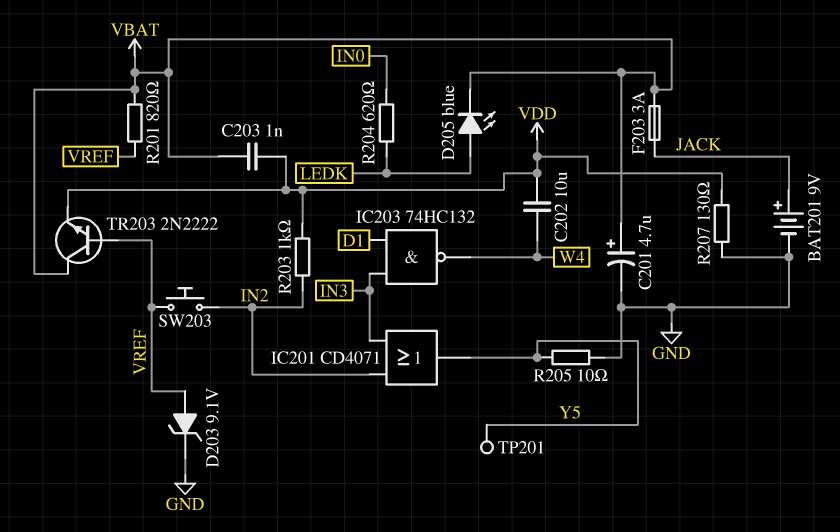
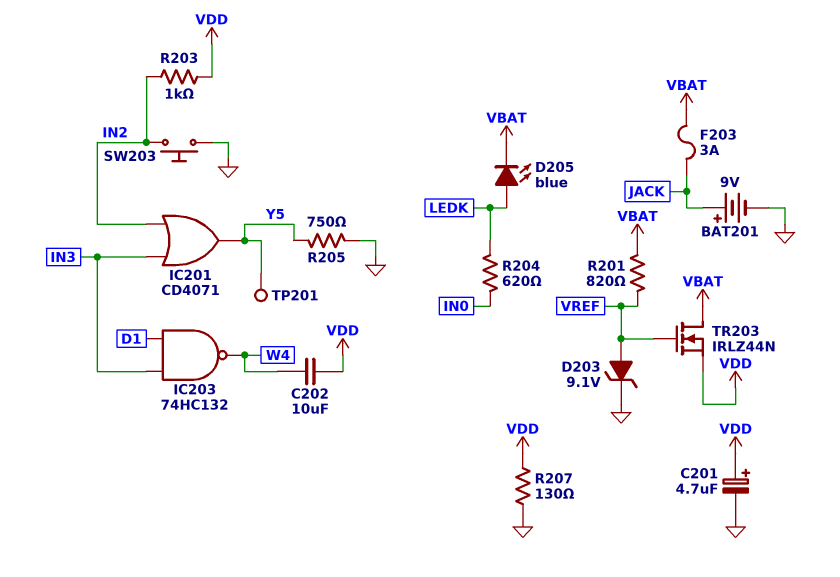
C201: 4.7uF (plus VBAT, minus GND) -> 4.7uF (plus VDD, minus GND)
C203: 1nF (VBAT, VDD) -> none
R205: 10 (GND, Y5) -> 750 (GND, Y5)
SW203: button (IN2, VREF) -> button (GND, IN2)
TR203: NPN 2N2222 (B VREF, C VBAT, E VDD) -> NMOS IRLZ44N (G VREF, D VBAT, S VDD)

